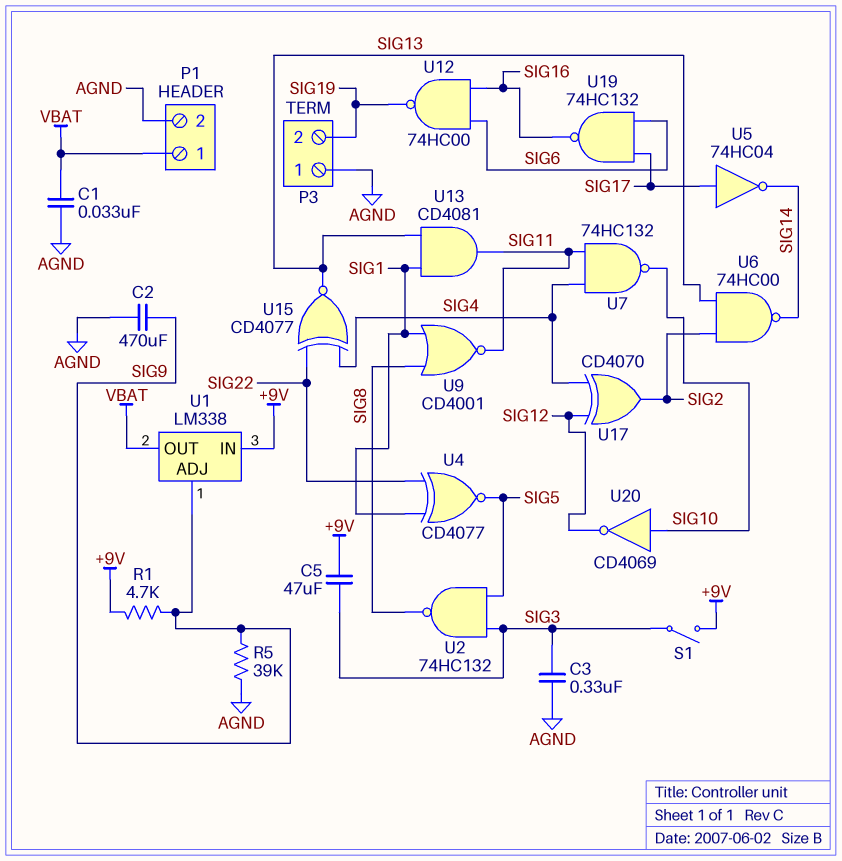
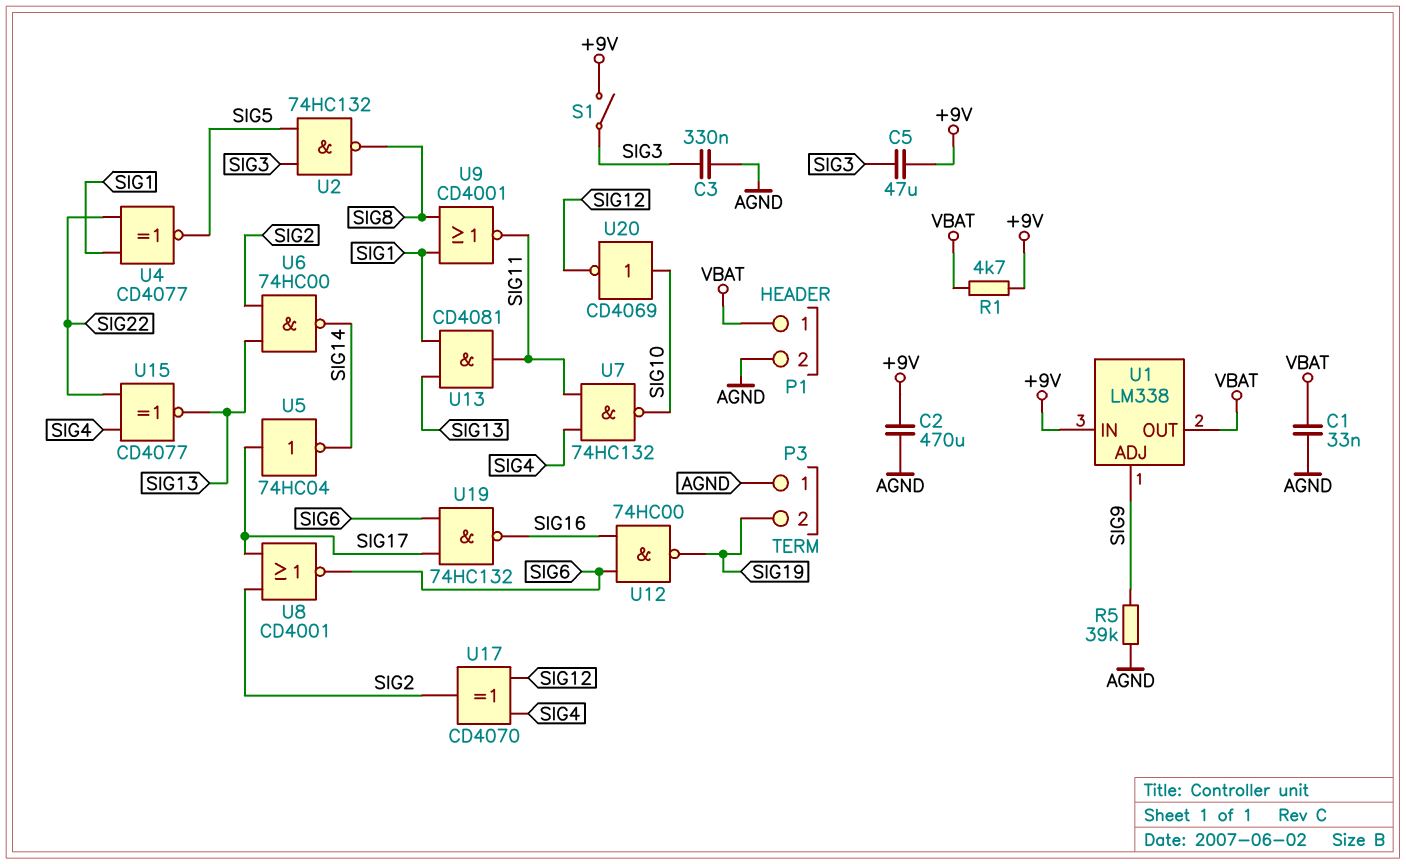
C2: 470uF (AGND, SIG9) -> 470uF (+9V, AGND)
R1: 4.7k (+9V, SIG9) -> 4.7k (+9V, VBAT)
U8: none -> NOR CD4001 (in SIG2, in SIG17, out SIG6)

